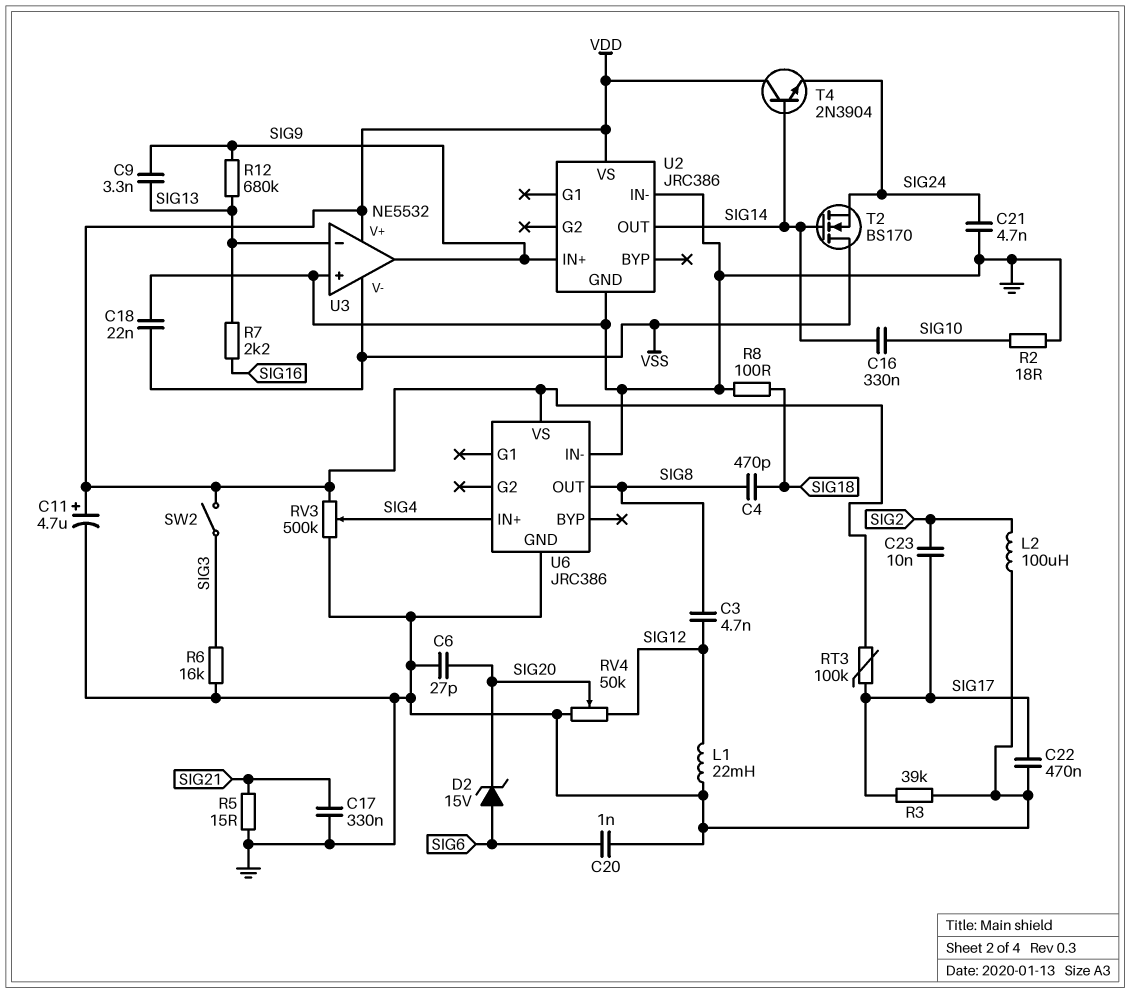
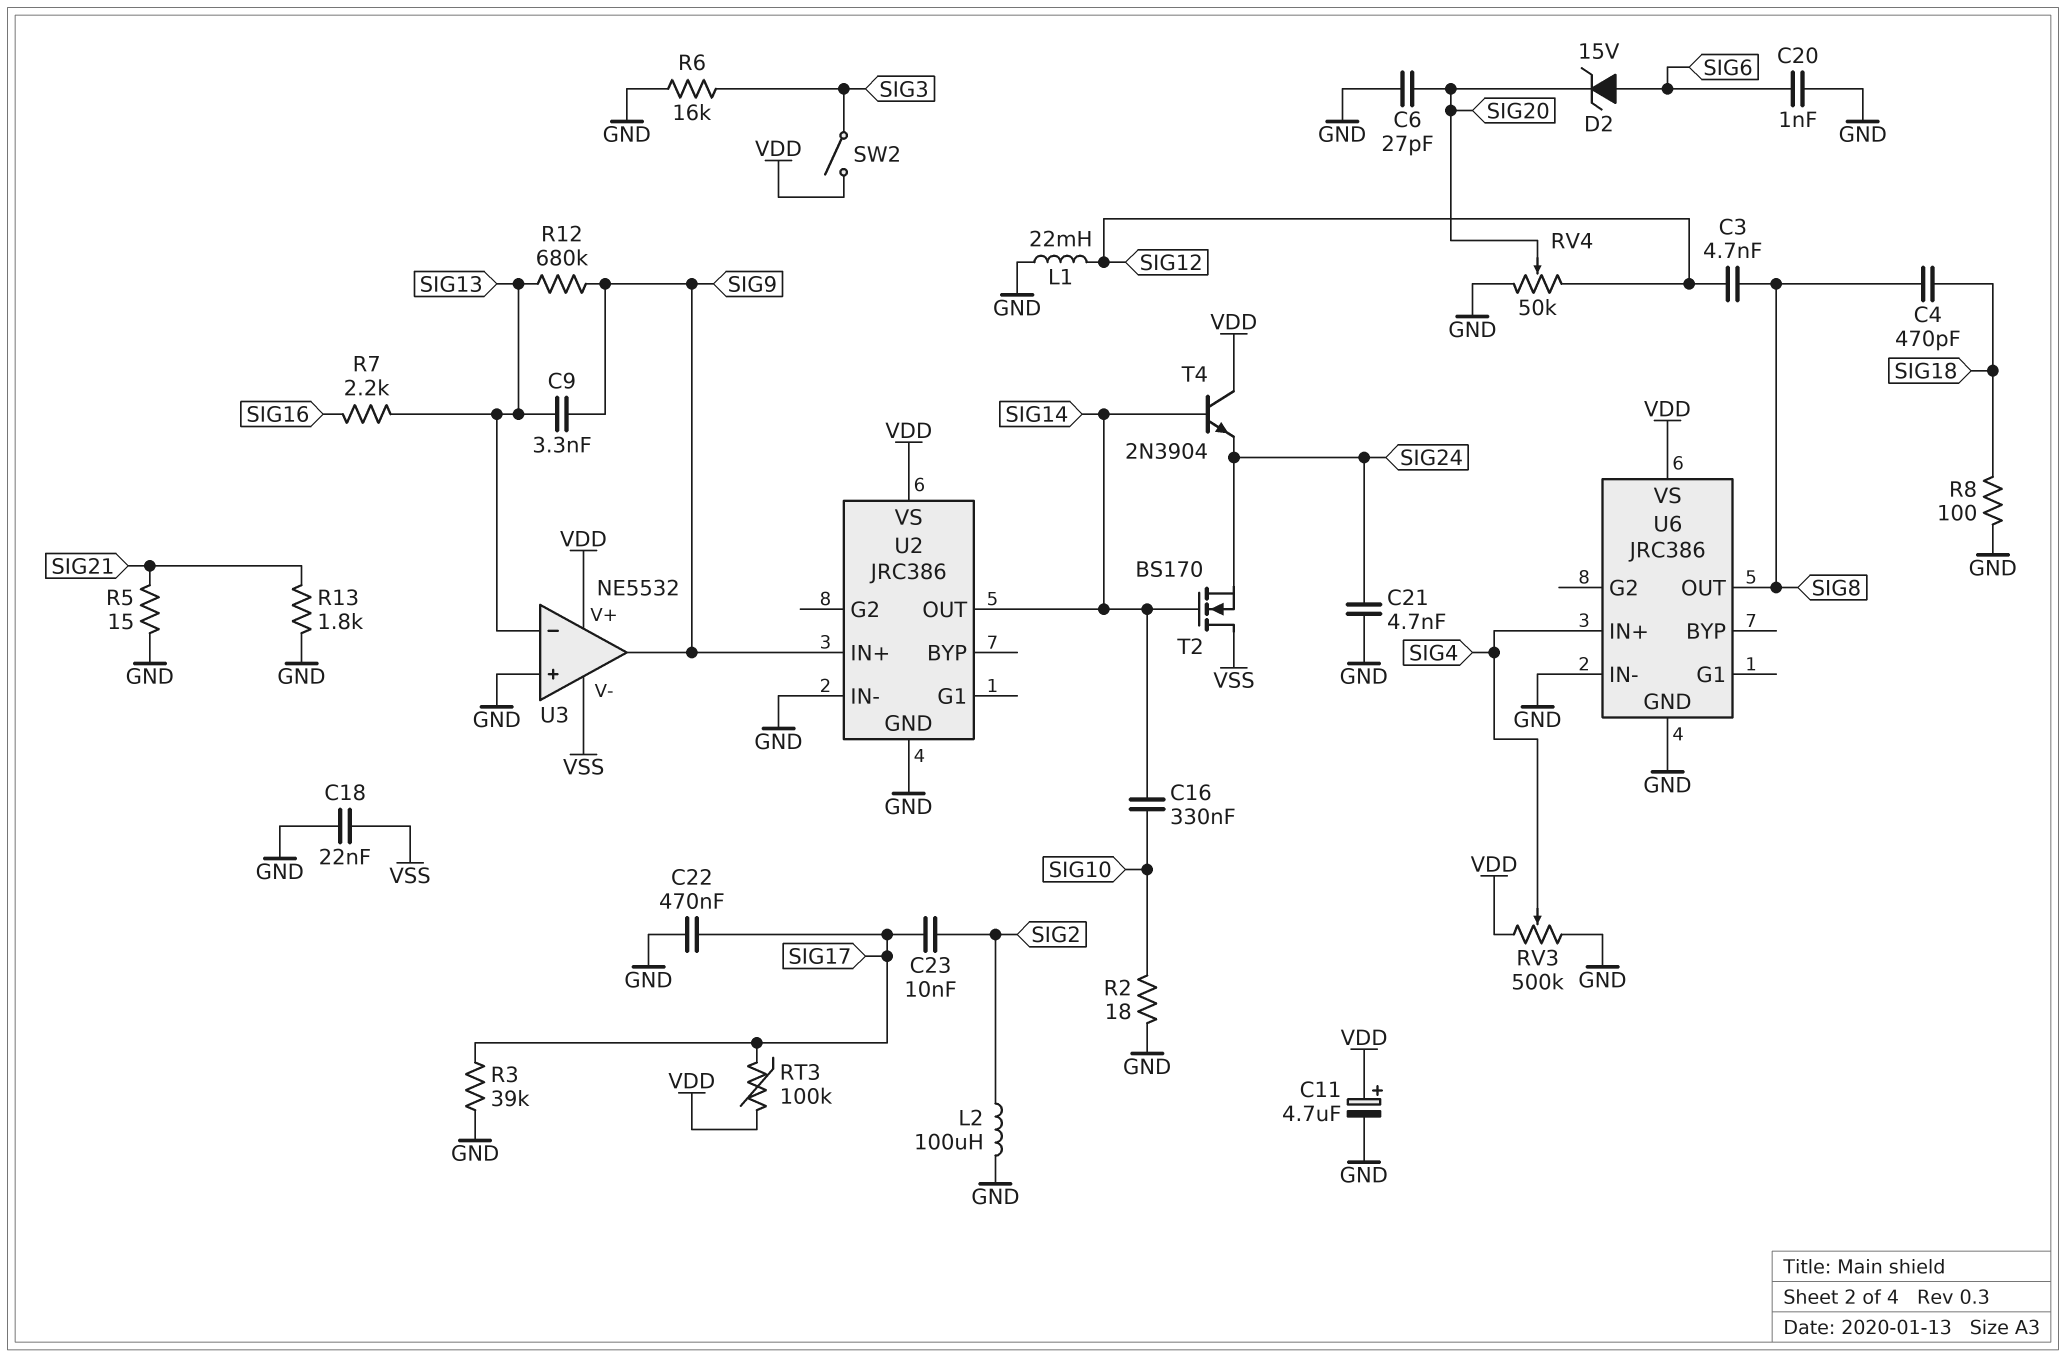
C17: 330nF (GND, SIG21) -> none
R13: none -> 1.8k (GND, SIG21)

